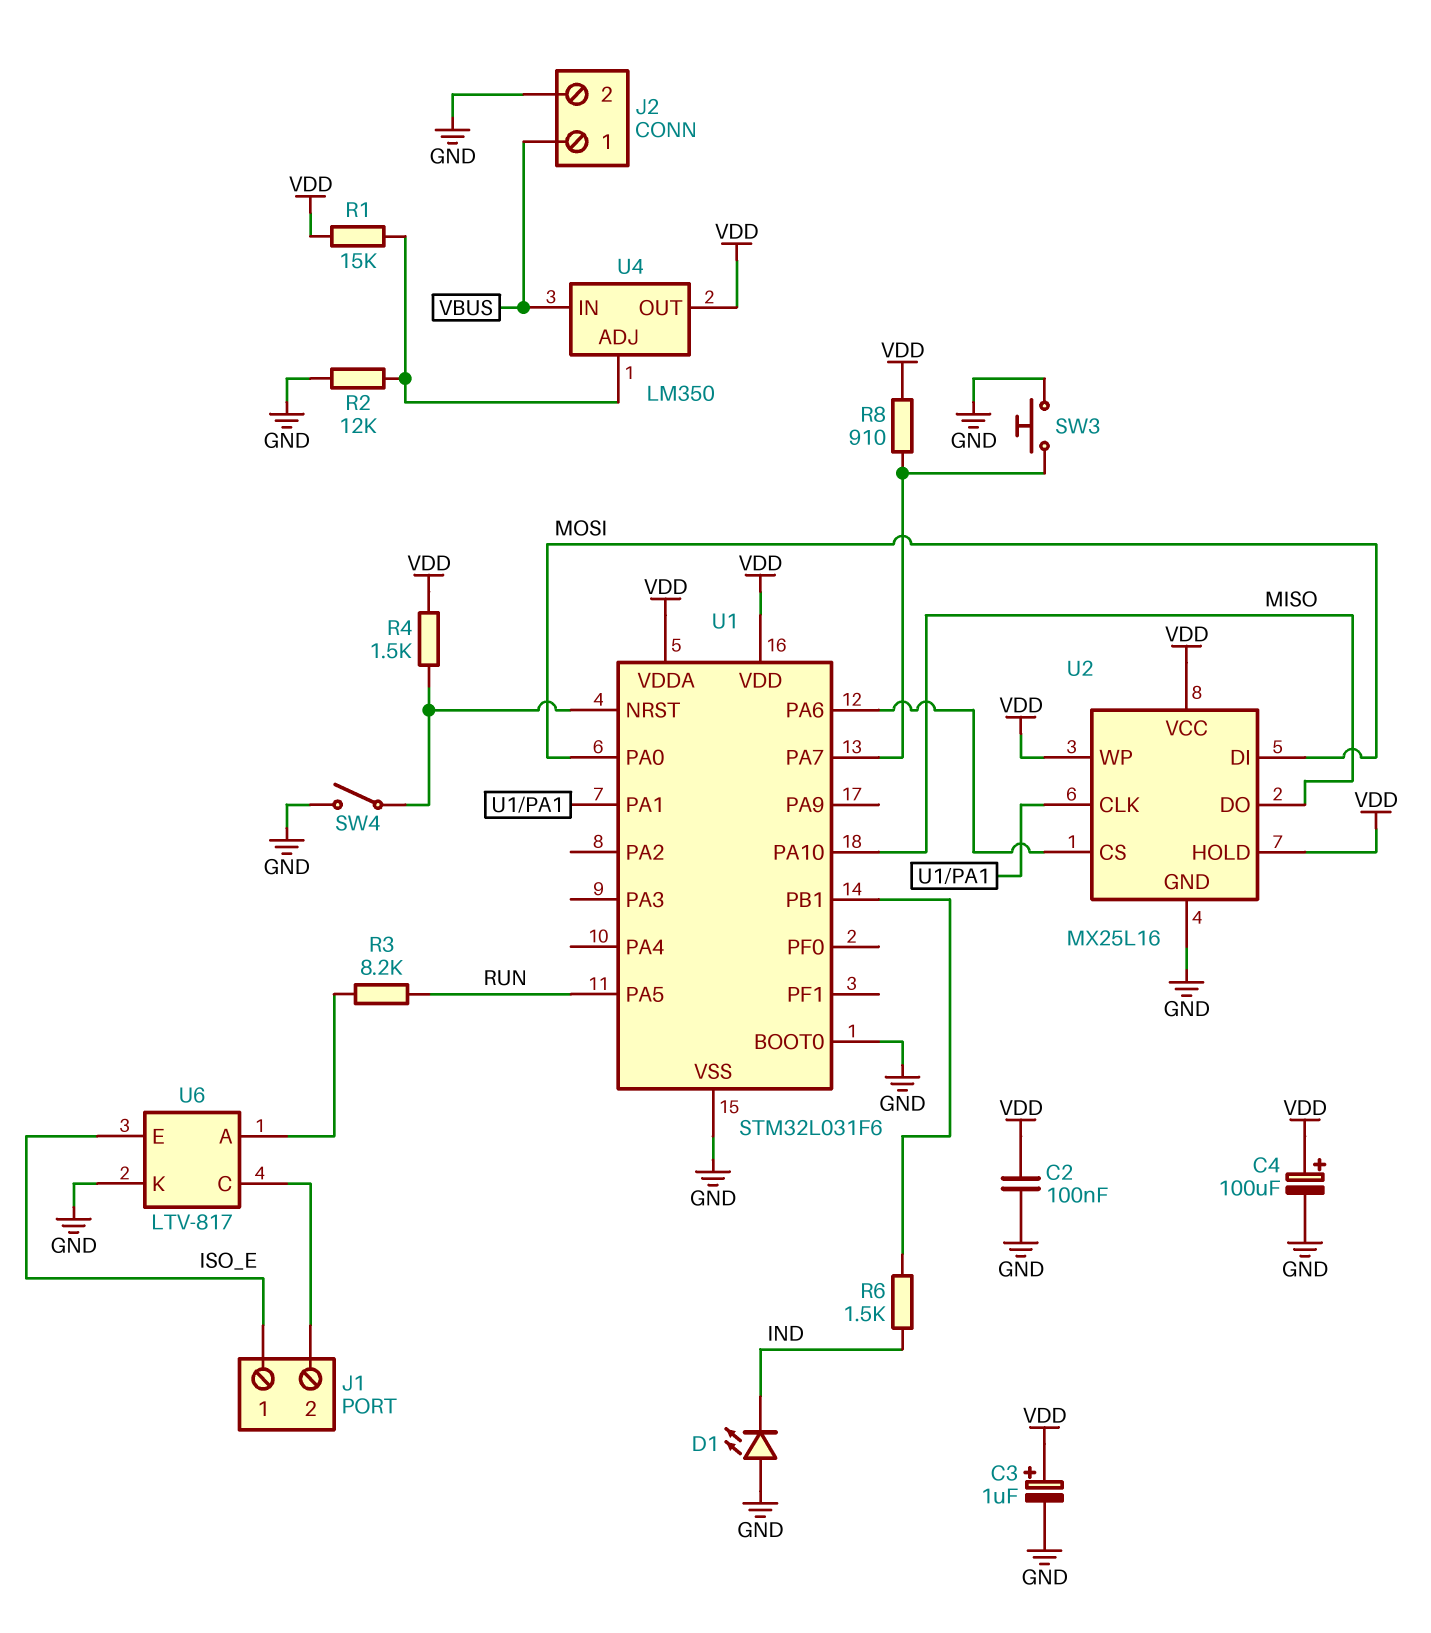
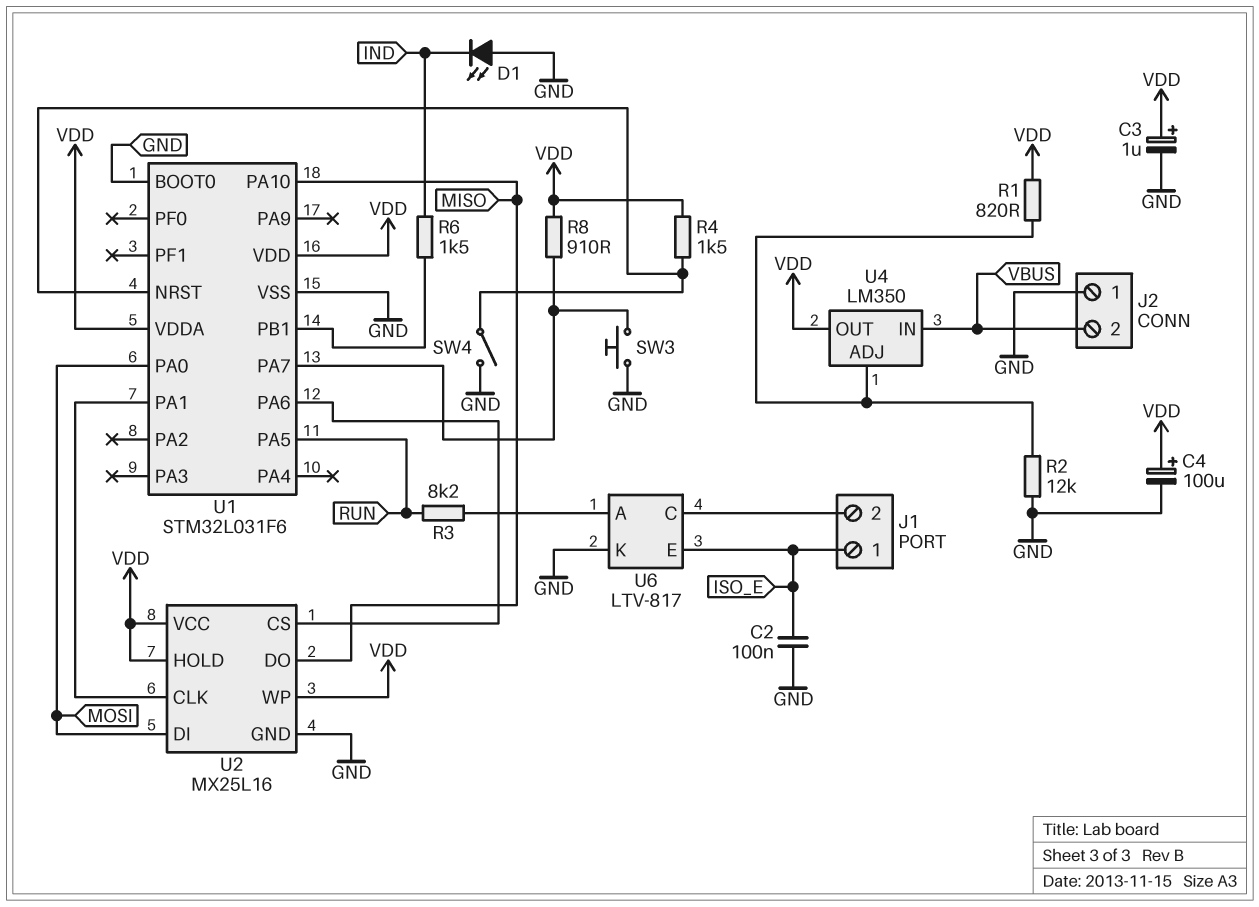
C2: 100nF (GND, VDD) -> 100nF (GND, ISO_E)
J2 pin 1: VBUS -> GND
J2 pin 2: GND -> VBUS
R1: 15k (U4/ADJ, VDD) -> 820 (U4/ADJ, VDD)

